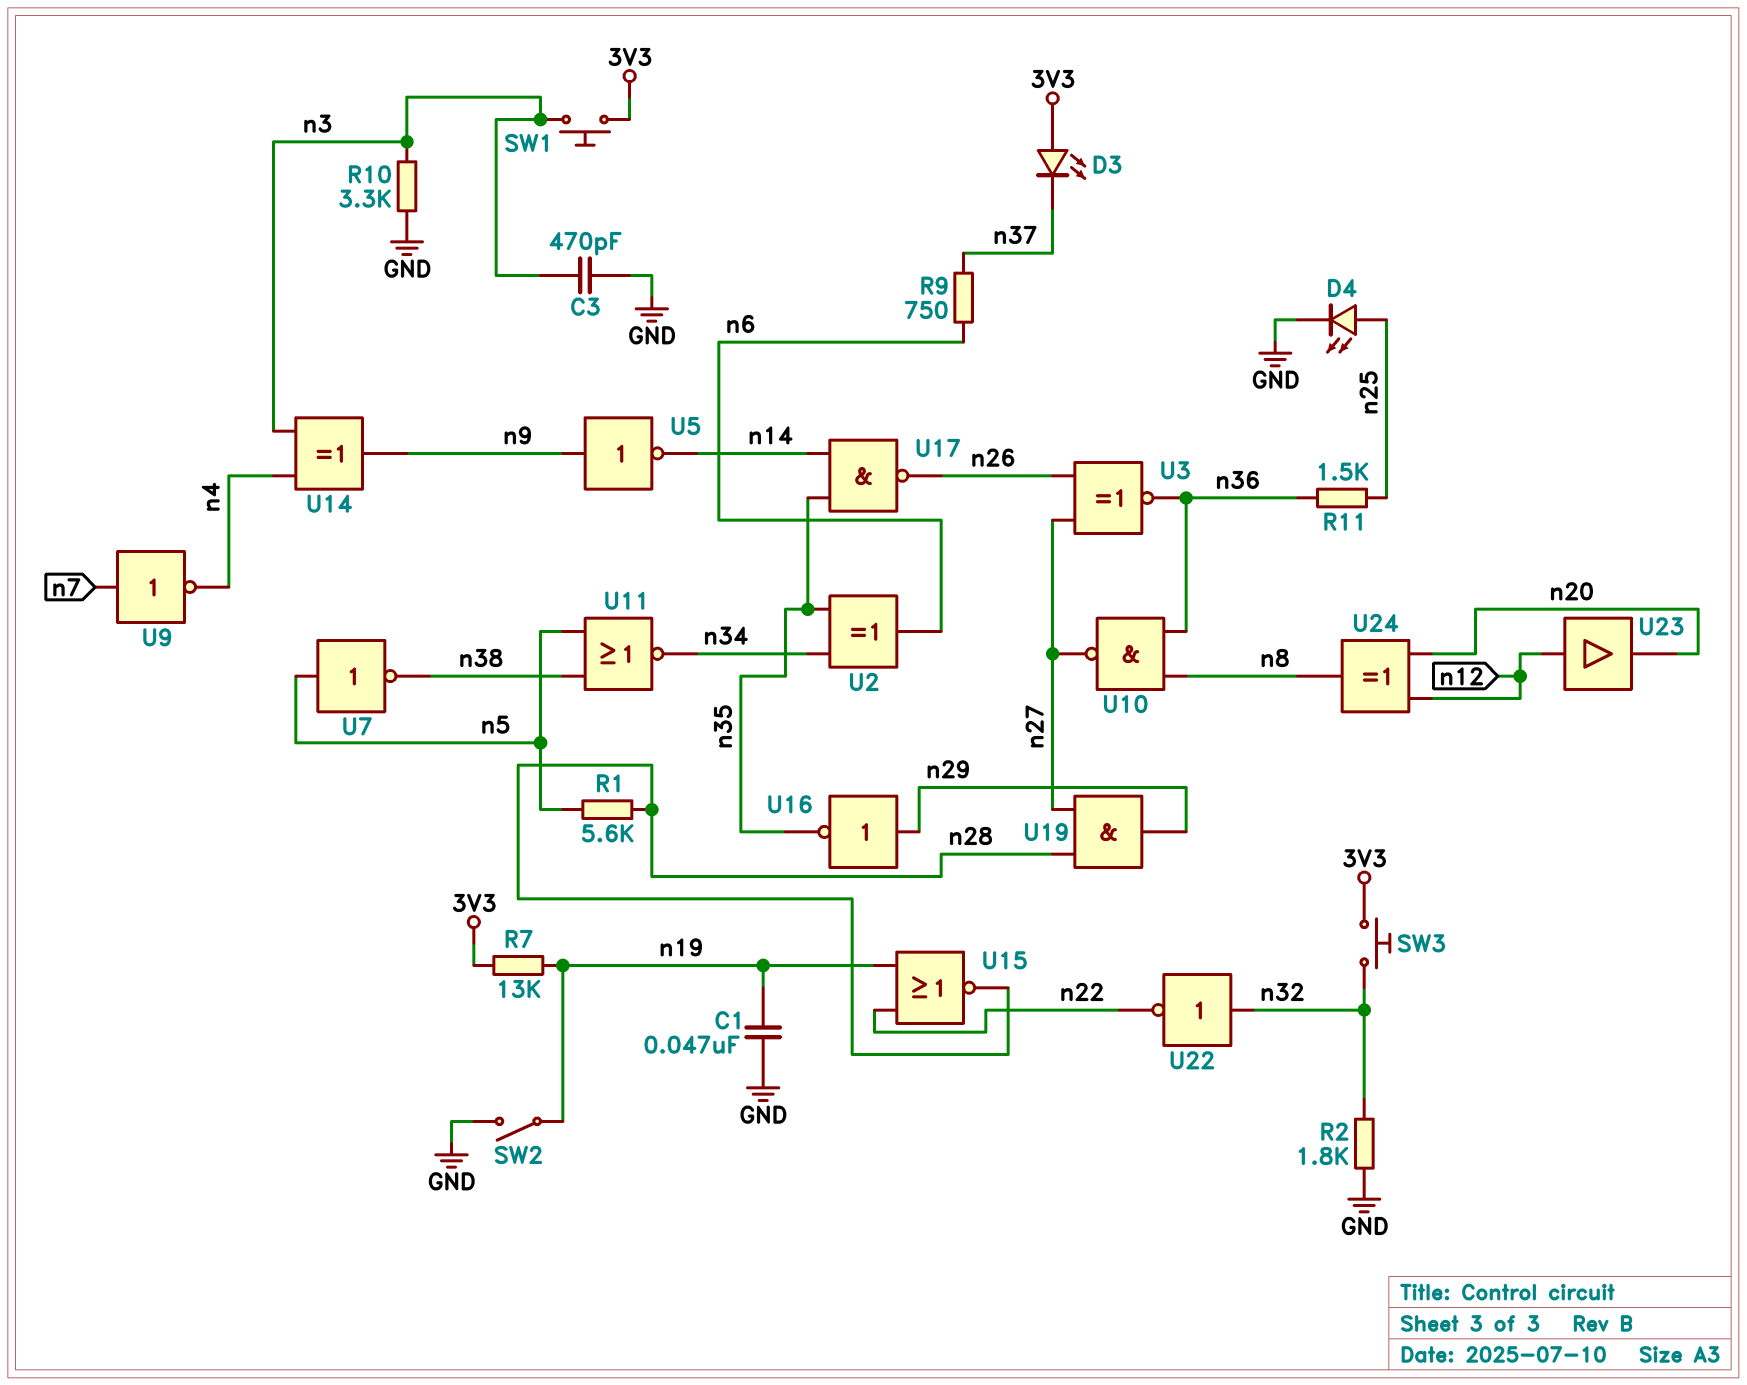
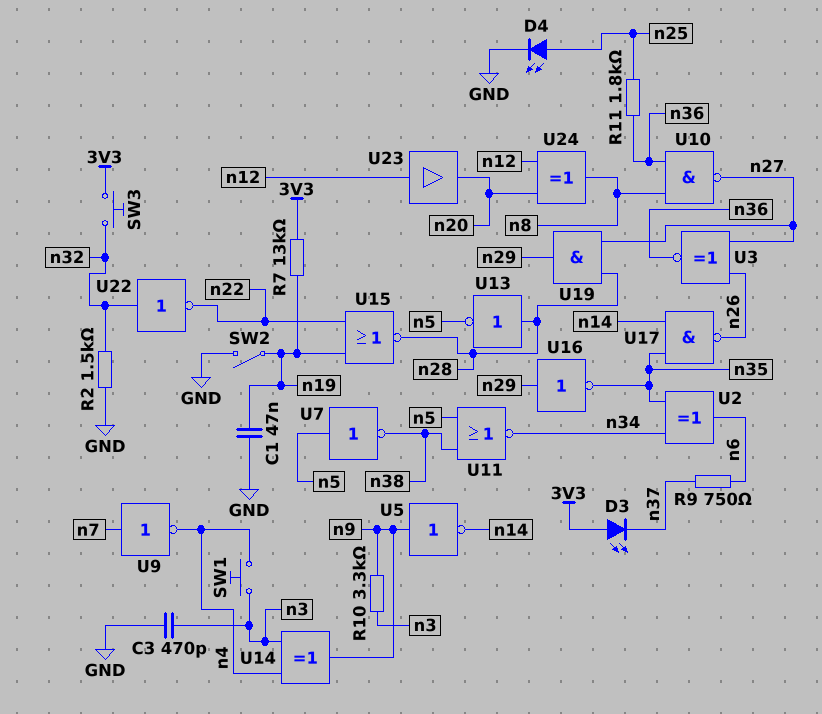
R1: 5.6k (n5, n28) -> none
R2: 1.8k (GND, n32) -> 1.5k (GND, n32)
R10: 3.3k (GND, n3) -> 3.3k (n3, n9)
R11: 1.5k (n25, n36) -> 1.8k (n25, n36)
SW1: button (3V3, n3) -> button (n3, n4)
U13: none -> NOT (in n28, out n5)

